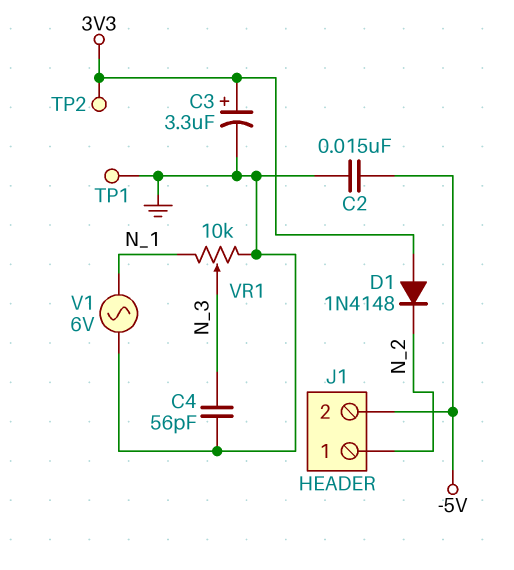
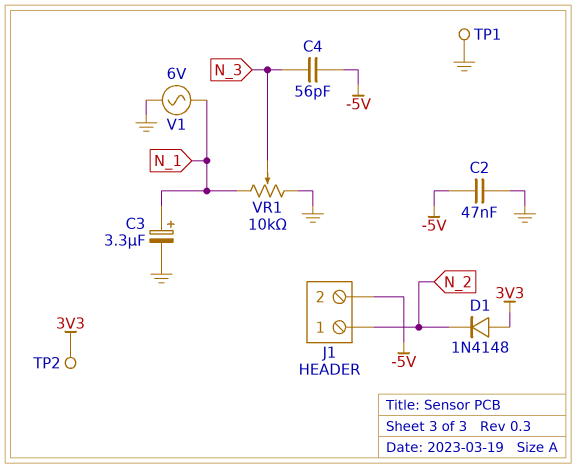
C2: 15nF (-5V, GND) -> 47nF (-5V, GND)
C3: 3.3uF (plus 3V3, minus GND) -> 3.3uF (plus N_1, minus GND)
C4: 56pF (GND, N_3) -> 56pF (-5V, N_3)

